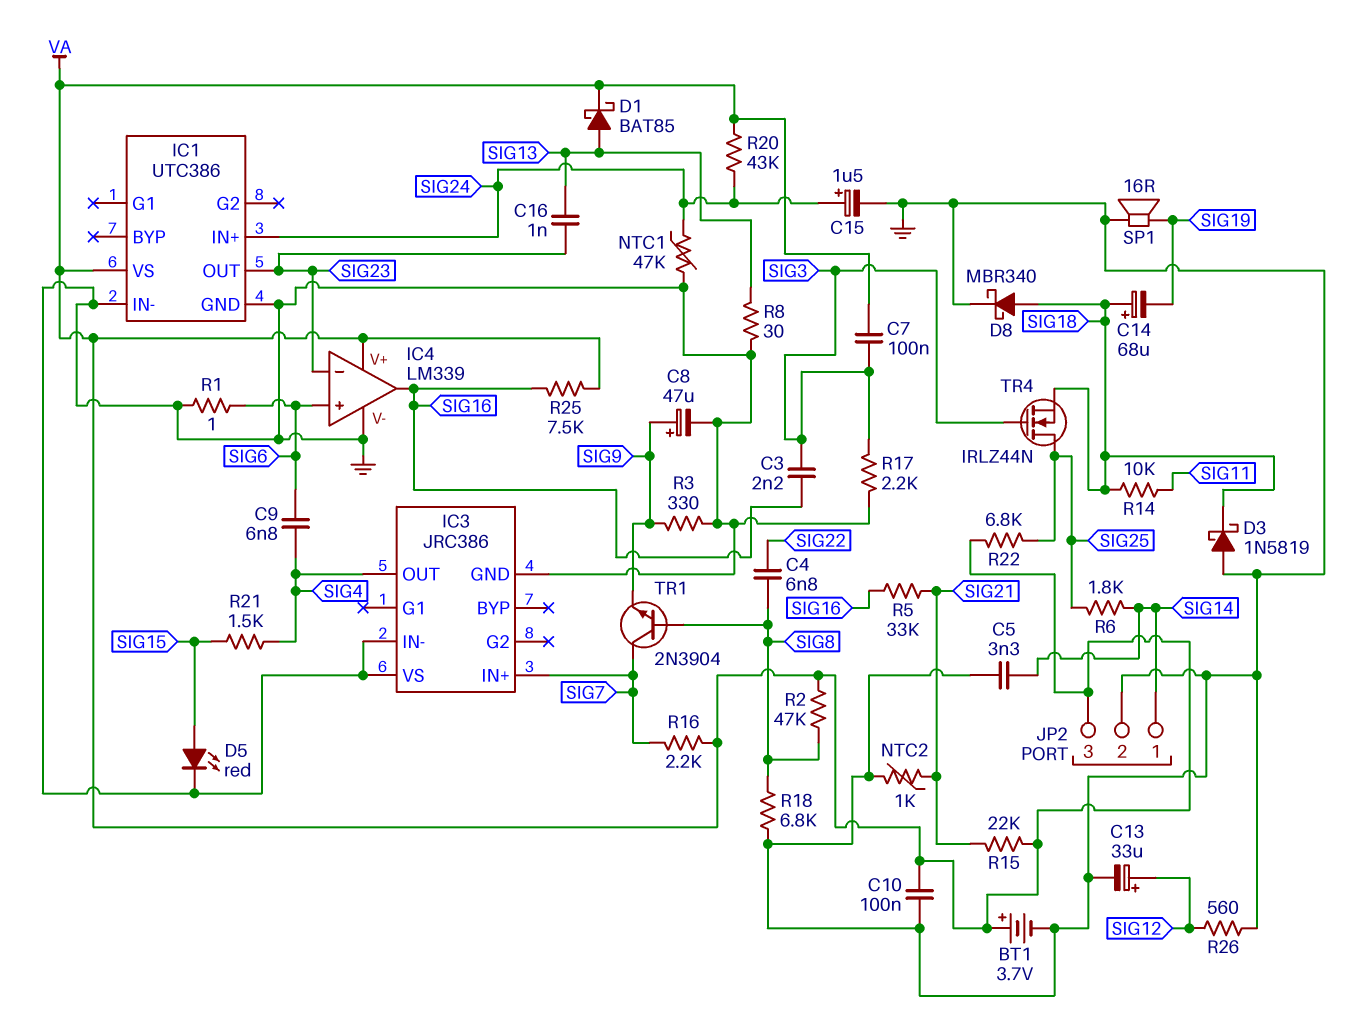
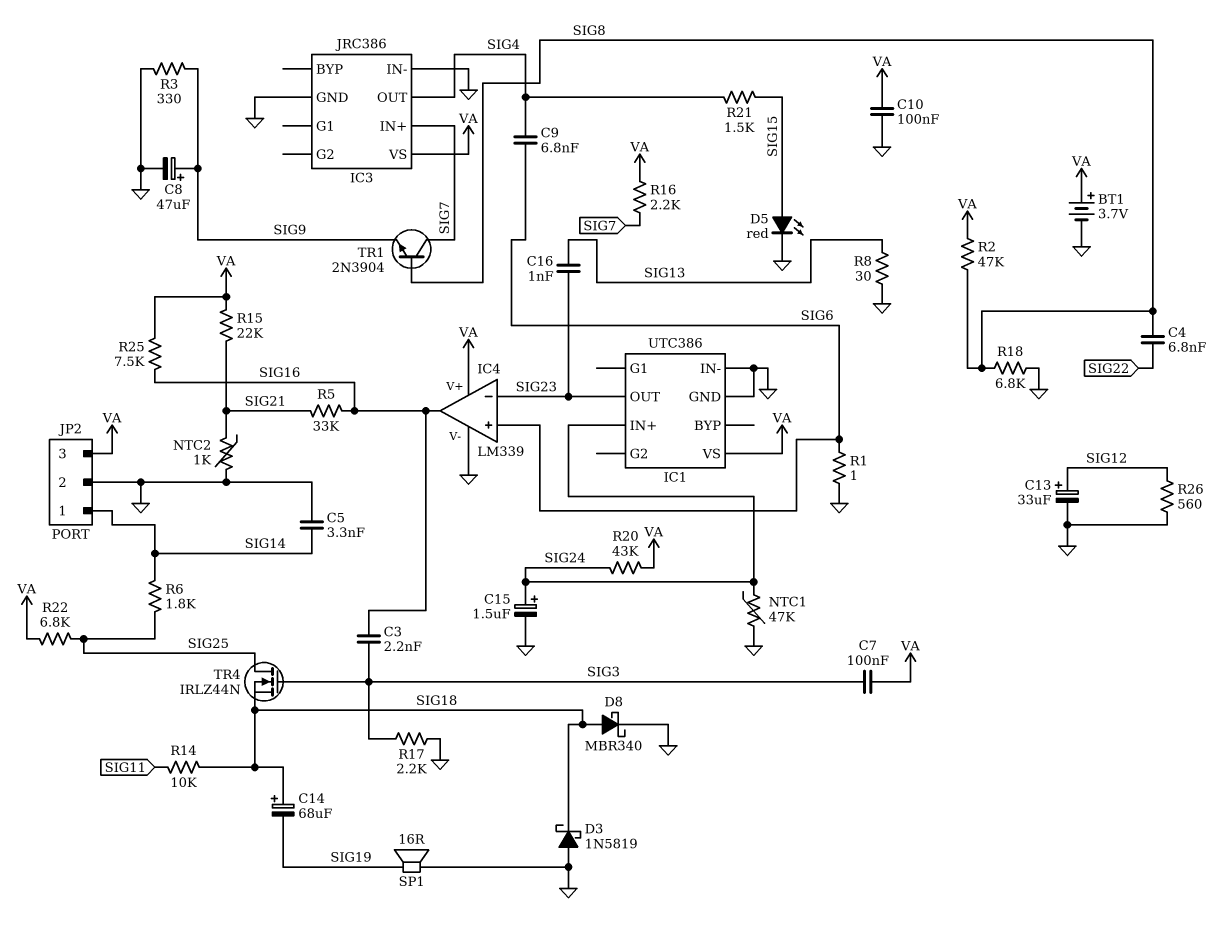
D1: schottky BAT85 (A SIG13, K VA) -> none
IC3 pin VS: GND -> VA

